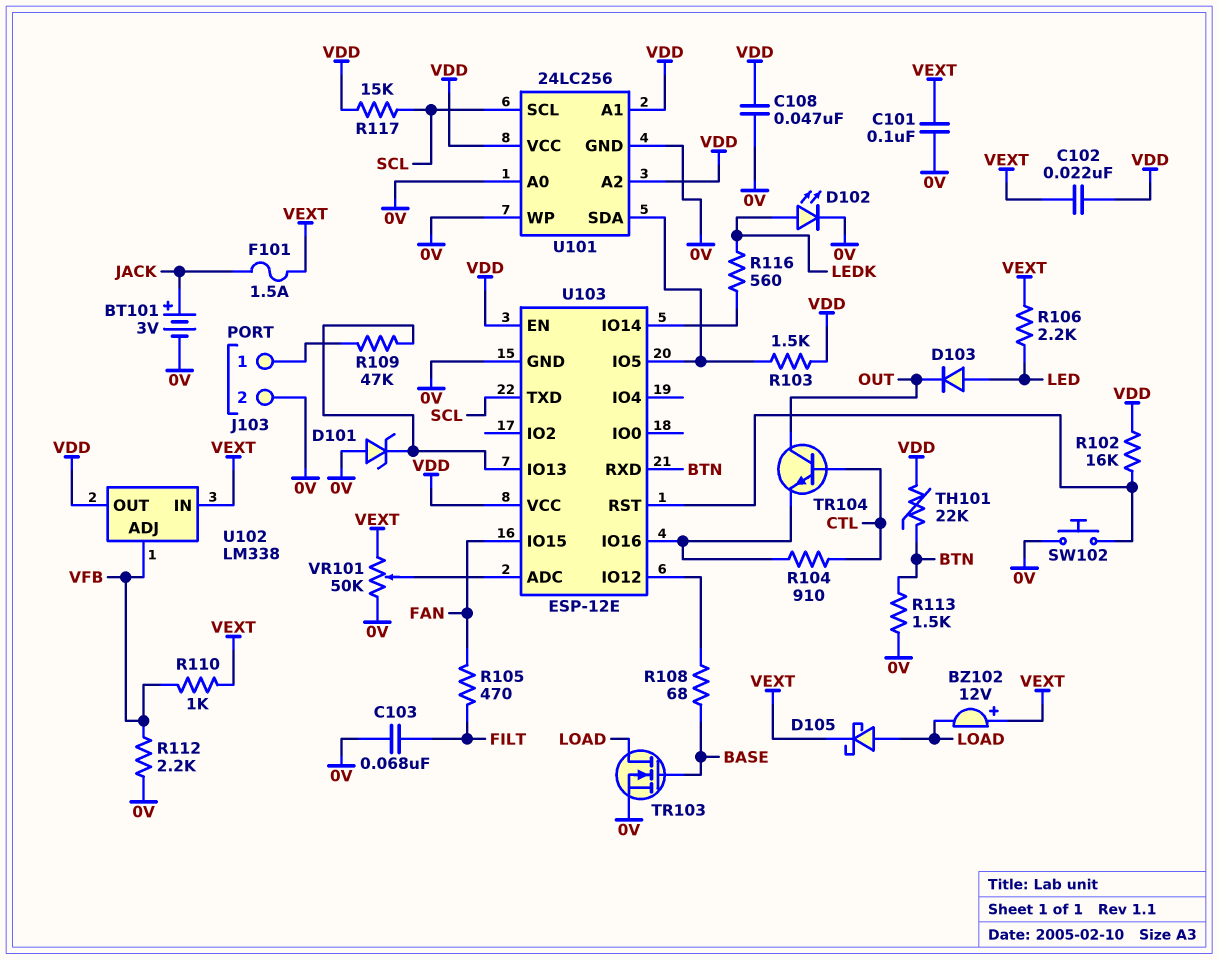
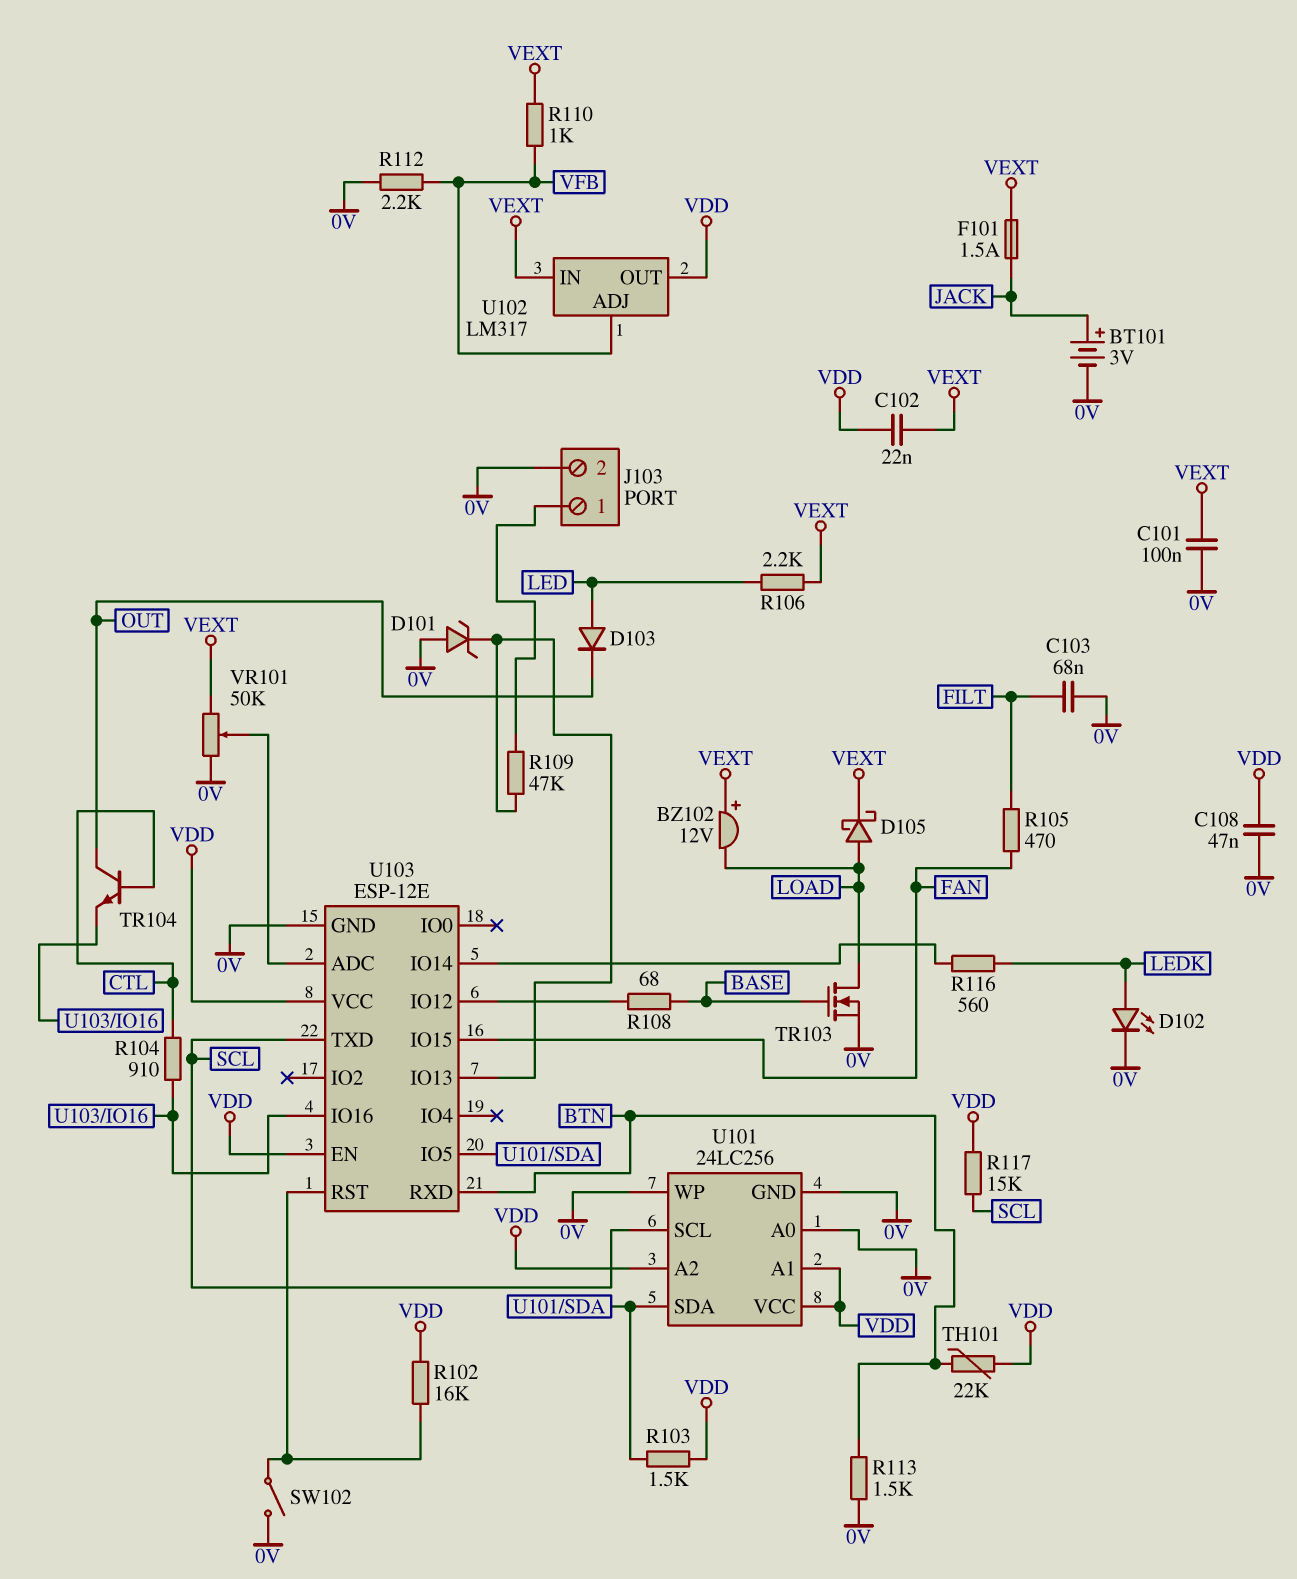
SW102: button (0V, U103/RST) -> switch (0V, U103/RST)
U102: LM338 -> LM317

